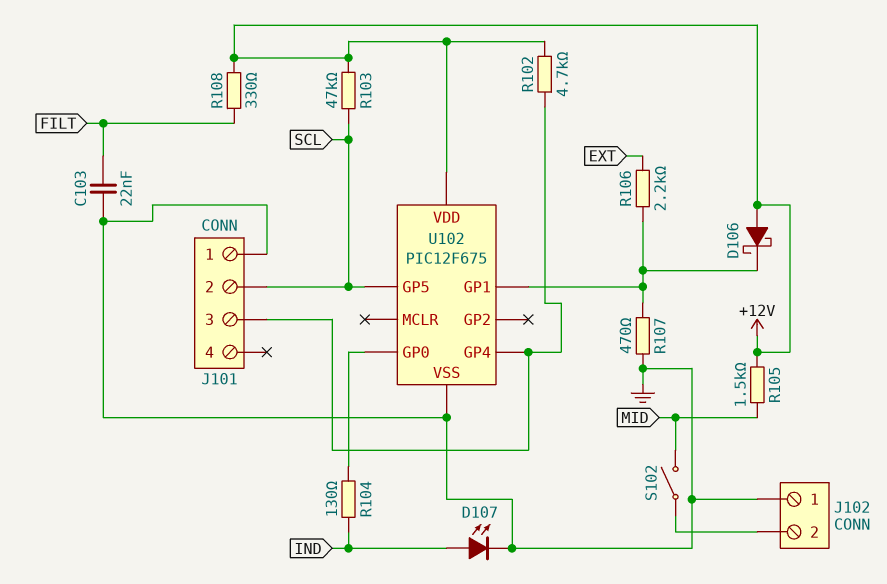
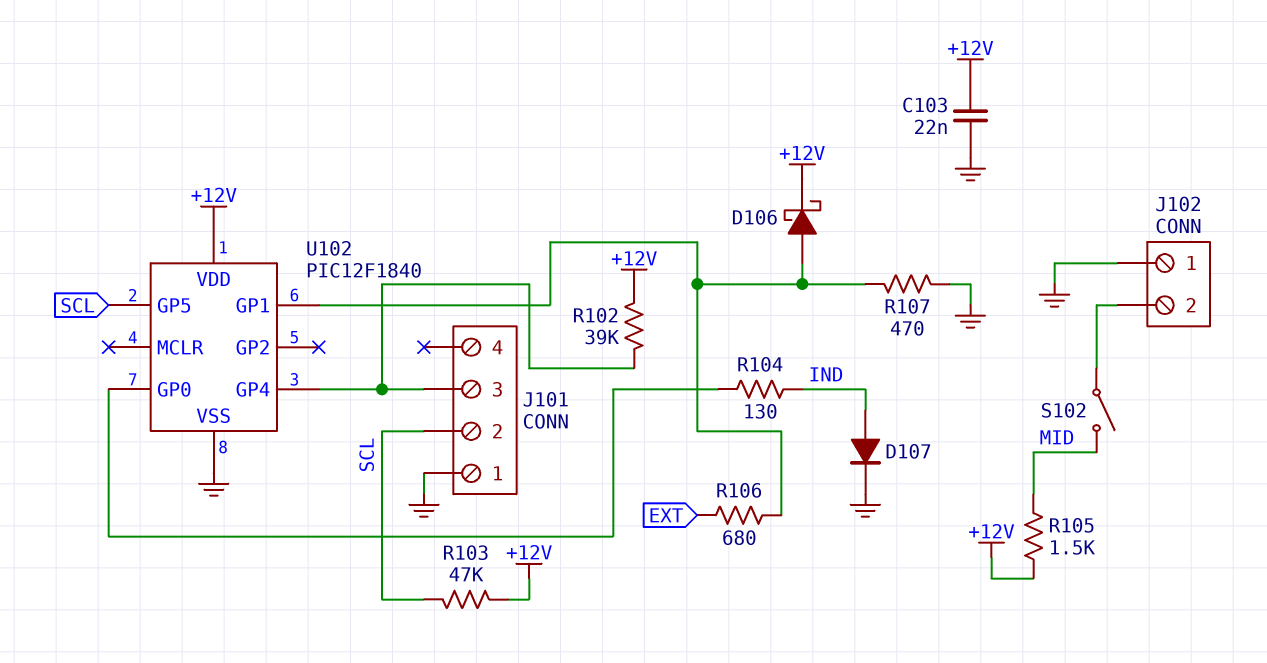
C103: 22nF (FILT, GND) -> 22nF (+12V, GND)
D106: schottky (A +12V, K U102/GP1) -> schottky (A U102/GP1, K +12V)
D107: LED (A IND, K GND) -> diode (A IND, K GND)
R102: 4.7k (+12V, J101/3) -> 39k (+12V, J101/3)
R106: 2.2k (EXT, U102/GP1) -> 680 (EXT, U102/GP1)
R108: 330 (+12V, FILT) -> none
U102: PIC12F675 -> PIC12F1840

